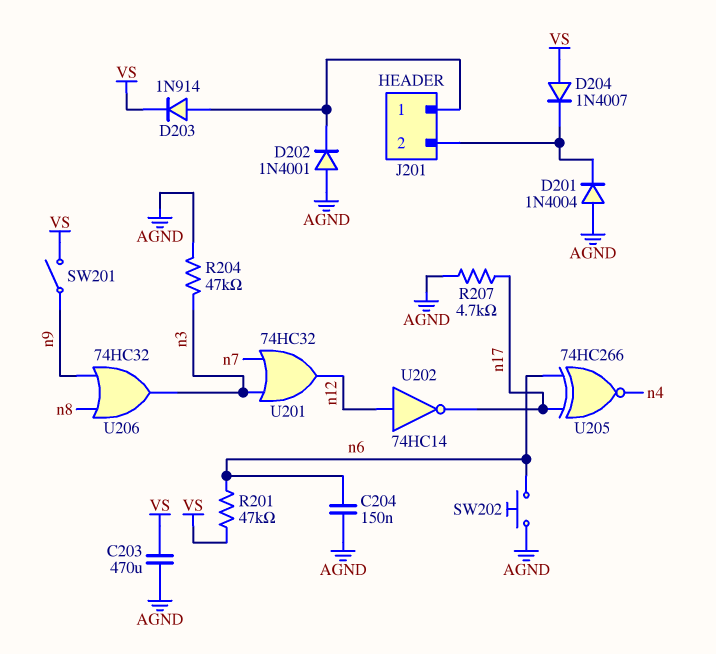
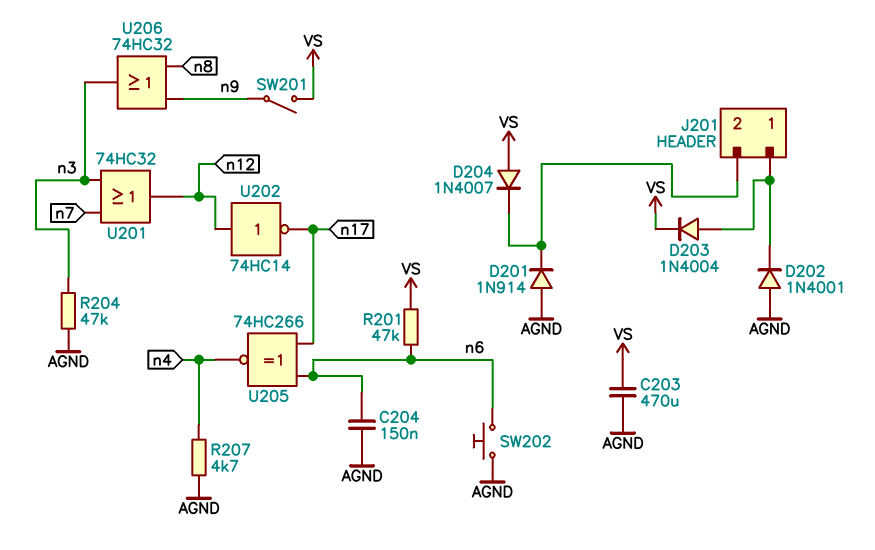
D201: diode 1N4004 (A AGND, K J201/2) -> diode 1N914 (A AGND, K J201/2)
D203: diode 1N914 (A J201/1, K VS) -> diode 1N4004 (A J201/1, K VS)
R207: 4.7k (AGND, n17) -> 4.7k (AGND, n4)

